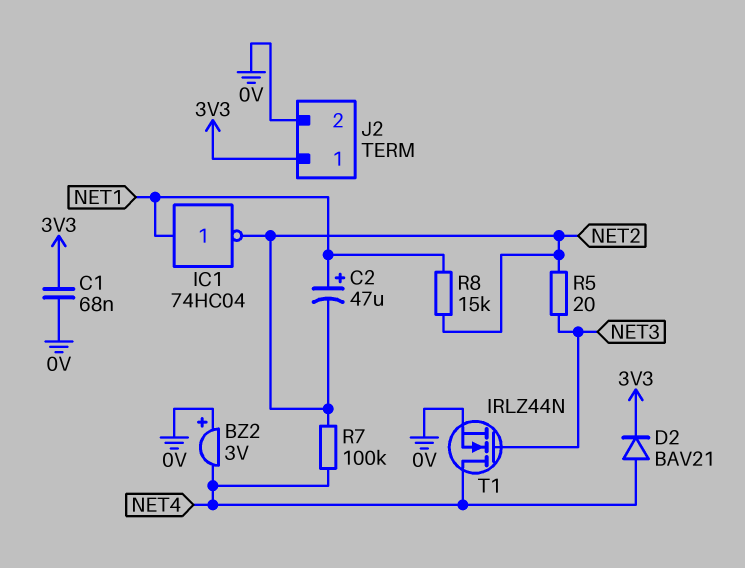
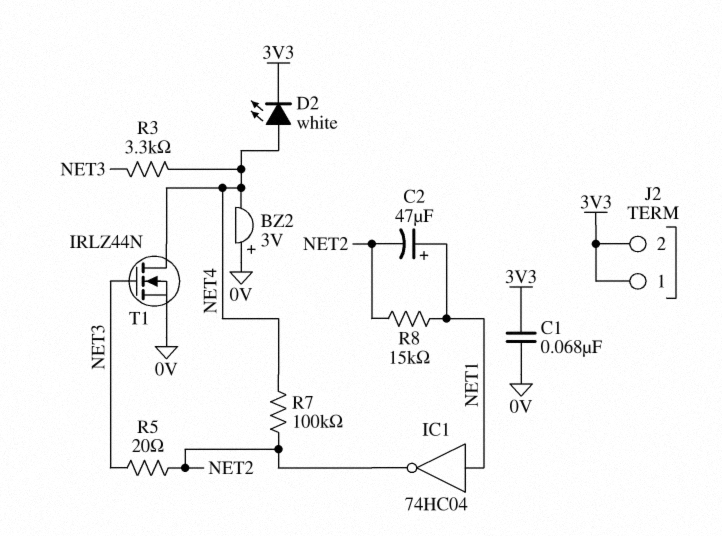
D2: diode BAV21 (A NET4, K 3V3) -> LED white (A NET4, K 3V3)
J2 pin 2: 0V -> 3V3
R3: none -> 3.3k (NET3, NET4)

